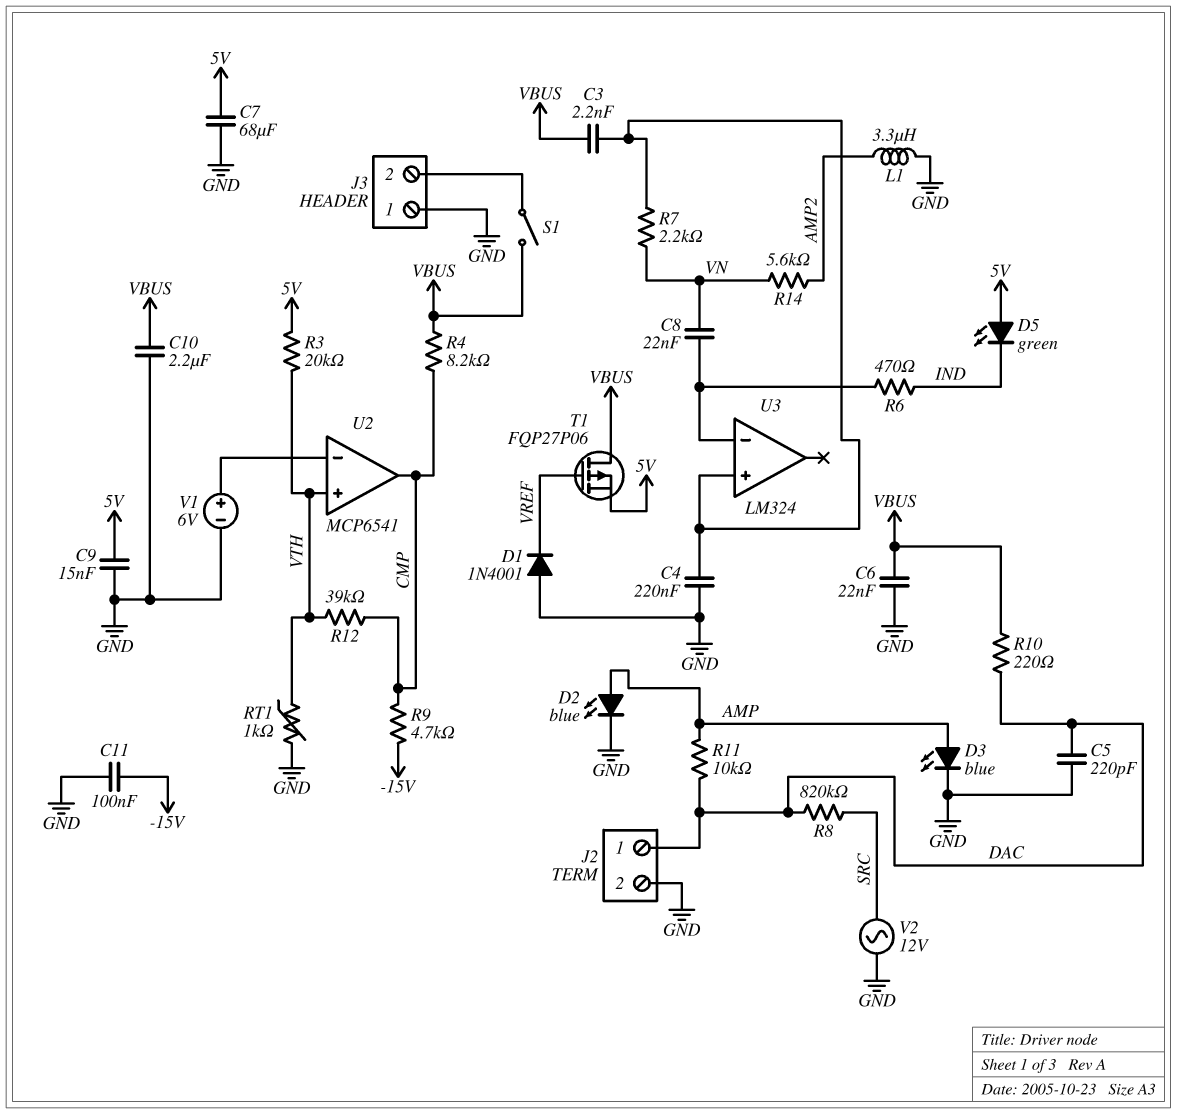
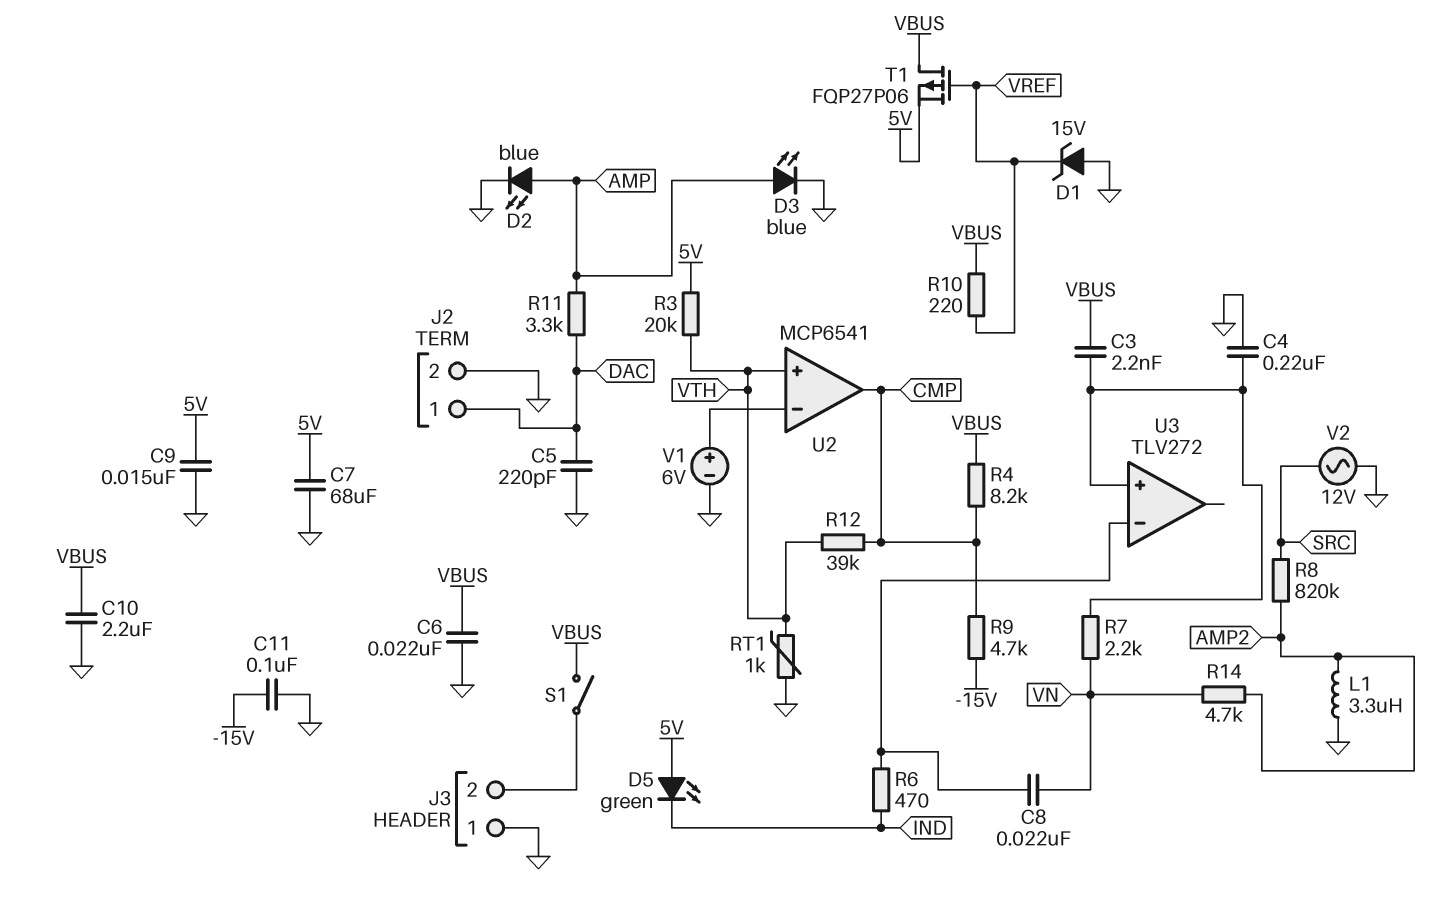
D1: diode 1N4001 (A GND, K VREF) -> zener 15V (A GND, K VREF)
R8: 820k (DAC, SRC) -> 820k (AMP2, SRC)
R10: 220 (DAC, VBUS) -> 220 (VBUS, VREF)
R11: 10k (AMP, DAC) -> 3.3k (AMP, DAC)
R14: 5.6k (AMP2, VN) -> 4.7k (AMP2, VN)
U3: LM324 -> TLV272

